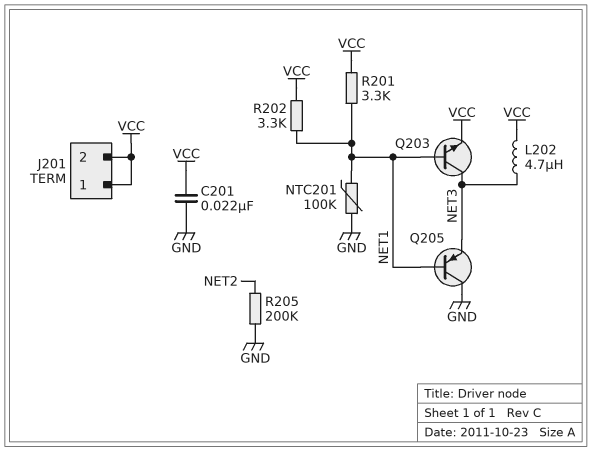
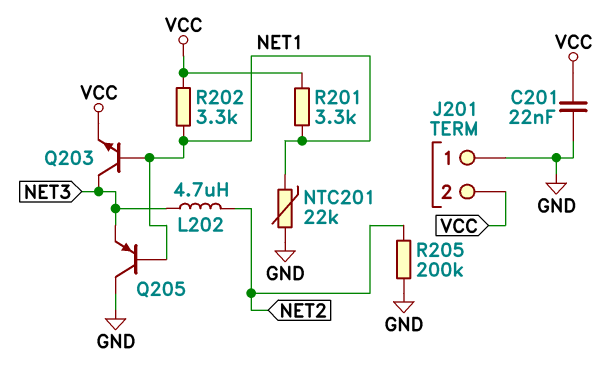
J201 pin 1: VCC -> GND
L202: 4.7uH (NET3, VCC) -> 4.7uH (NET2, NET3)
NTC201: 100k (GND, NET1) -> 22k (GND, NET1)

